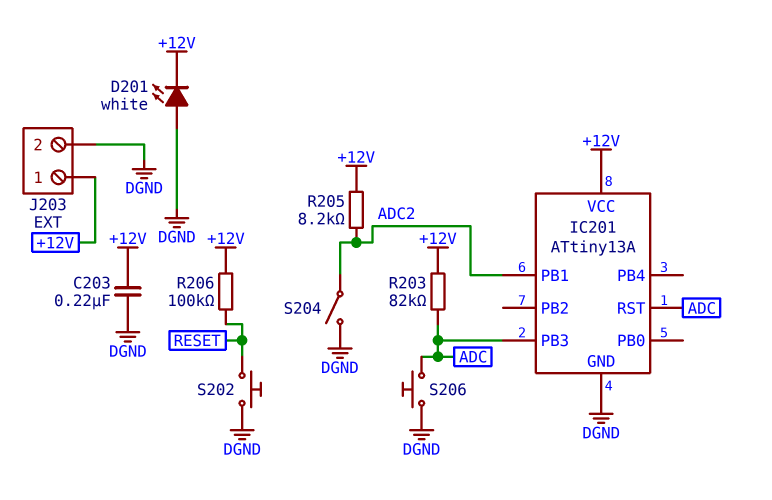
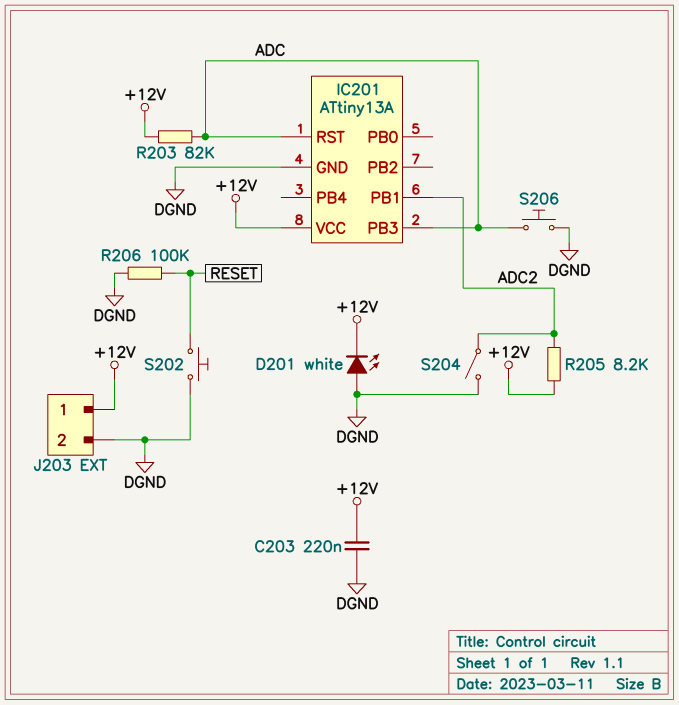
R206: 100k (+12V, RESET) -> 100k (DGND, RESET)

